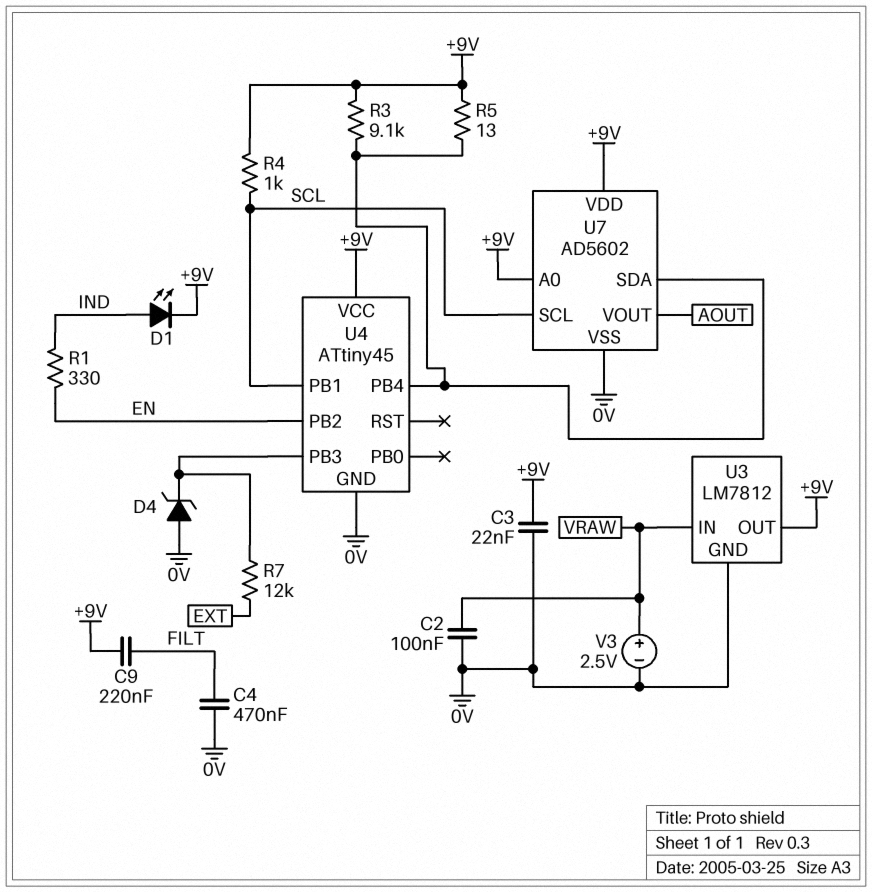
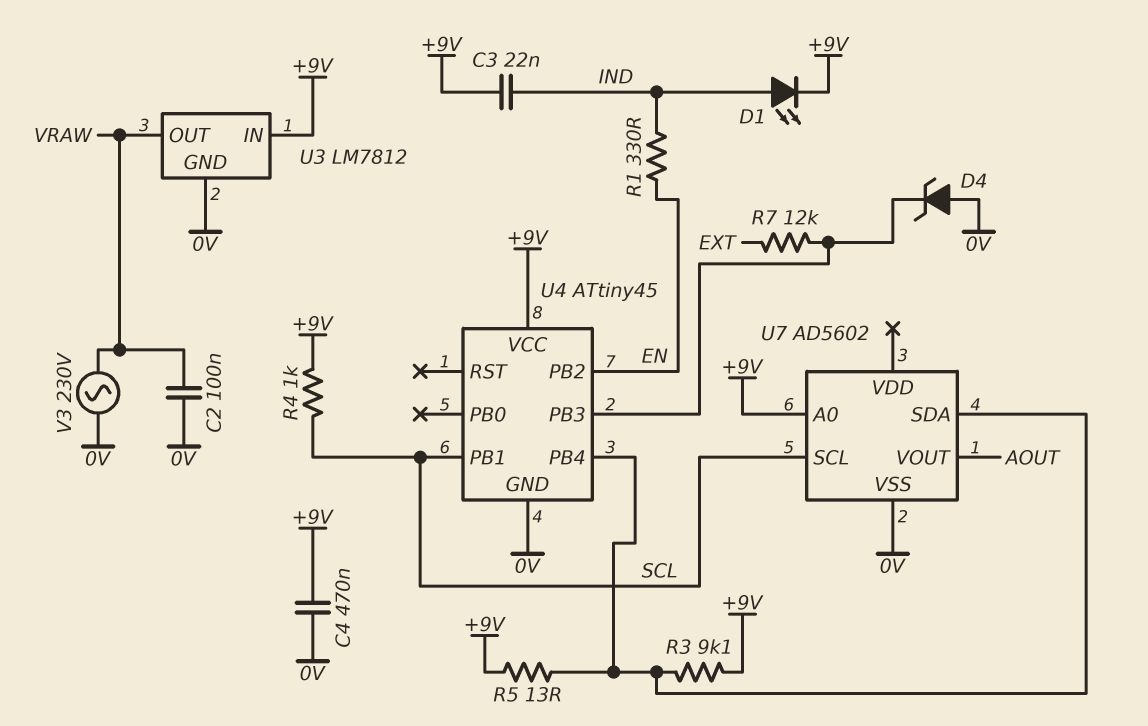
C3: 22nF (+9V, 0V) -> 22nF (+9V, IND)
C4: 470nF (0V, FILT) -> 470nF (+9V, 0V)
C9: 220nF (+9V, FILT) -> none
U3 pin IN: VRAW -> +9V
U3 pin OUT: +9V -> VRAW
U7 pin VDD: +9V -> none
V3: 2.5V (plus VRAW, minus 0V) -> AC 230V (0V, VRAW)

